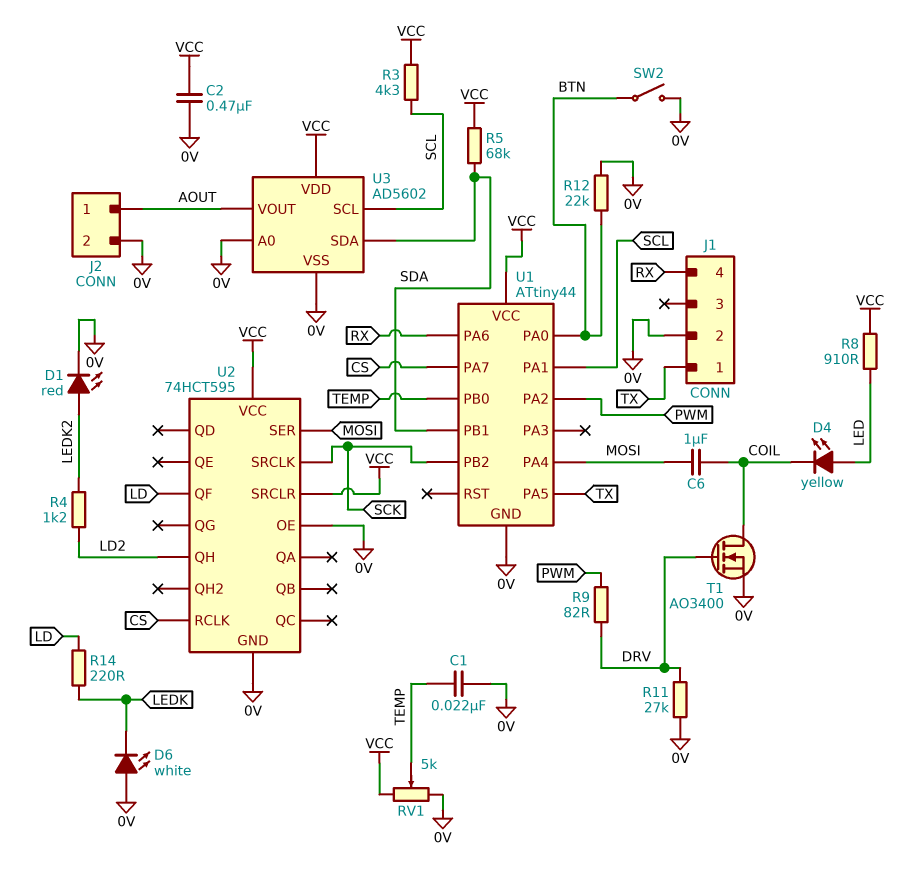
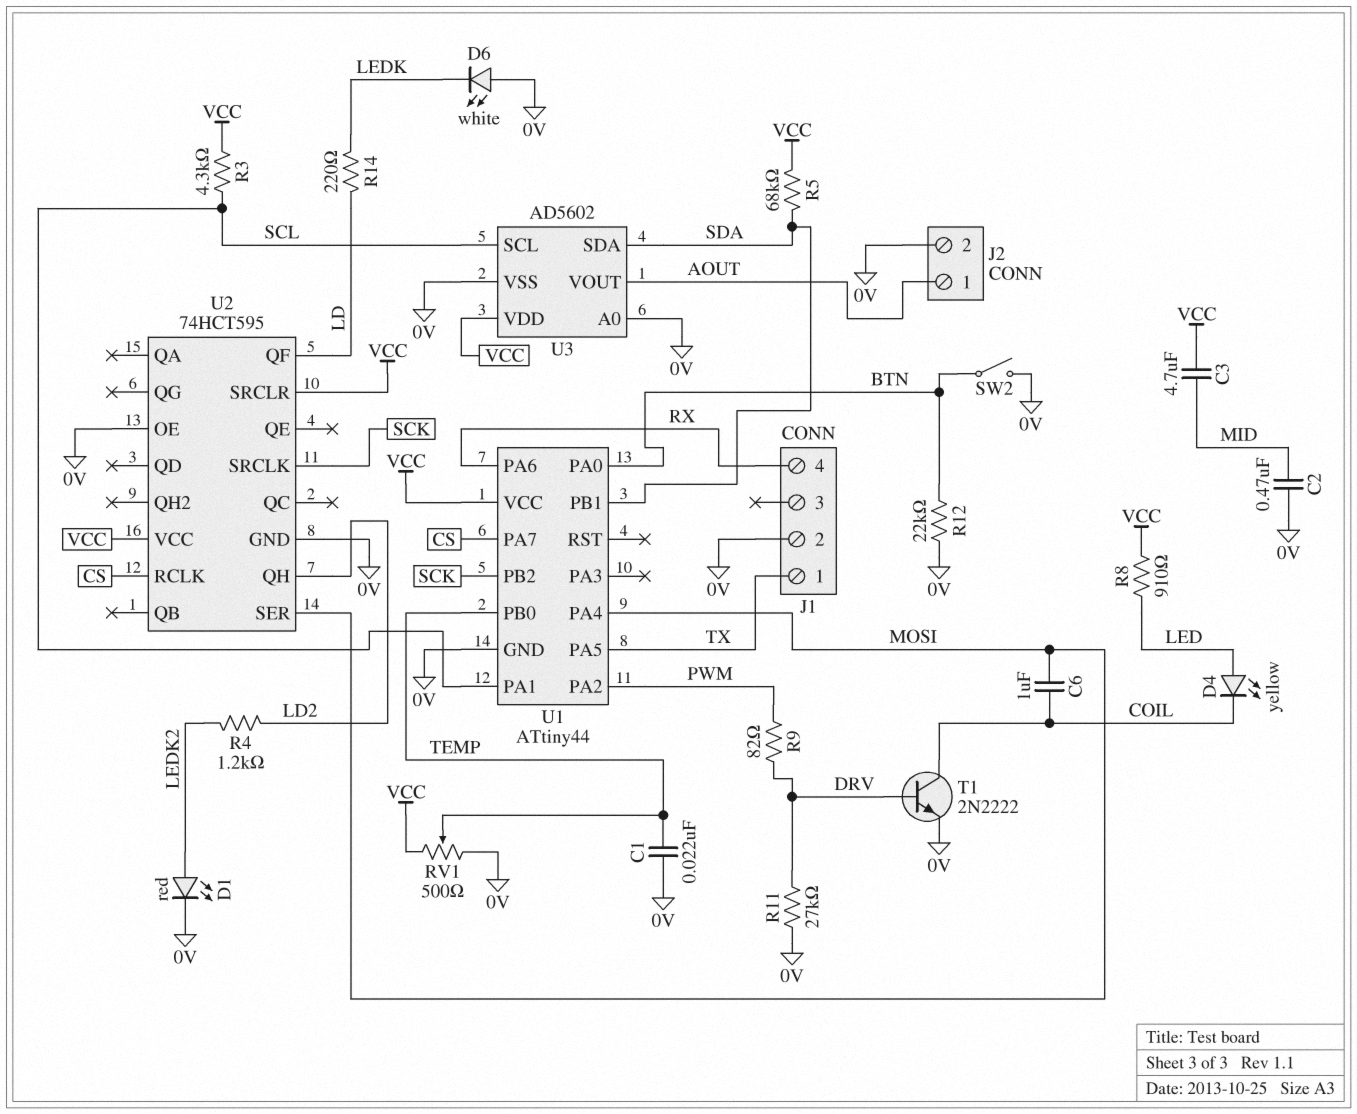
C2: 470nF (0V, VCC) -> 470nF (0V, MID)
C3: none -> 4.7uF (MID, VCC)
RV1: 5k (0V, VCC, wiper TEMP) -> 500 (0V, VCC, wiper TEMP)
T1: NMOS AO3400 (G DRV, D COIL, S 0V) -> NPN 2N2222 (B DRV, C COIL, E 0V)

